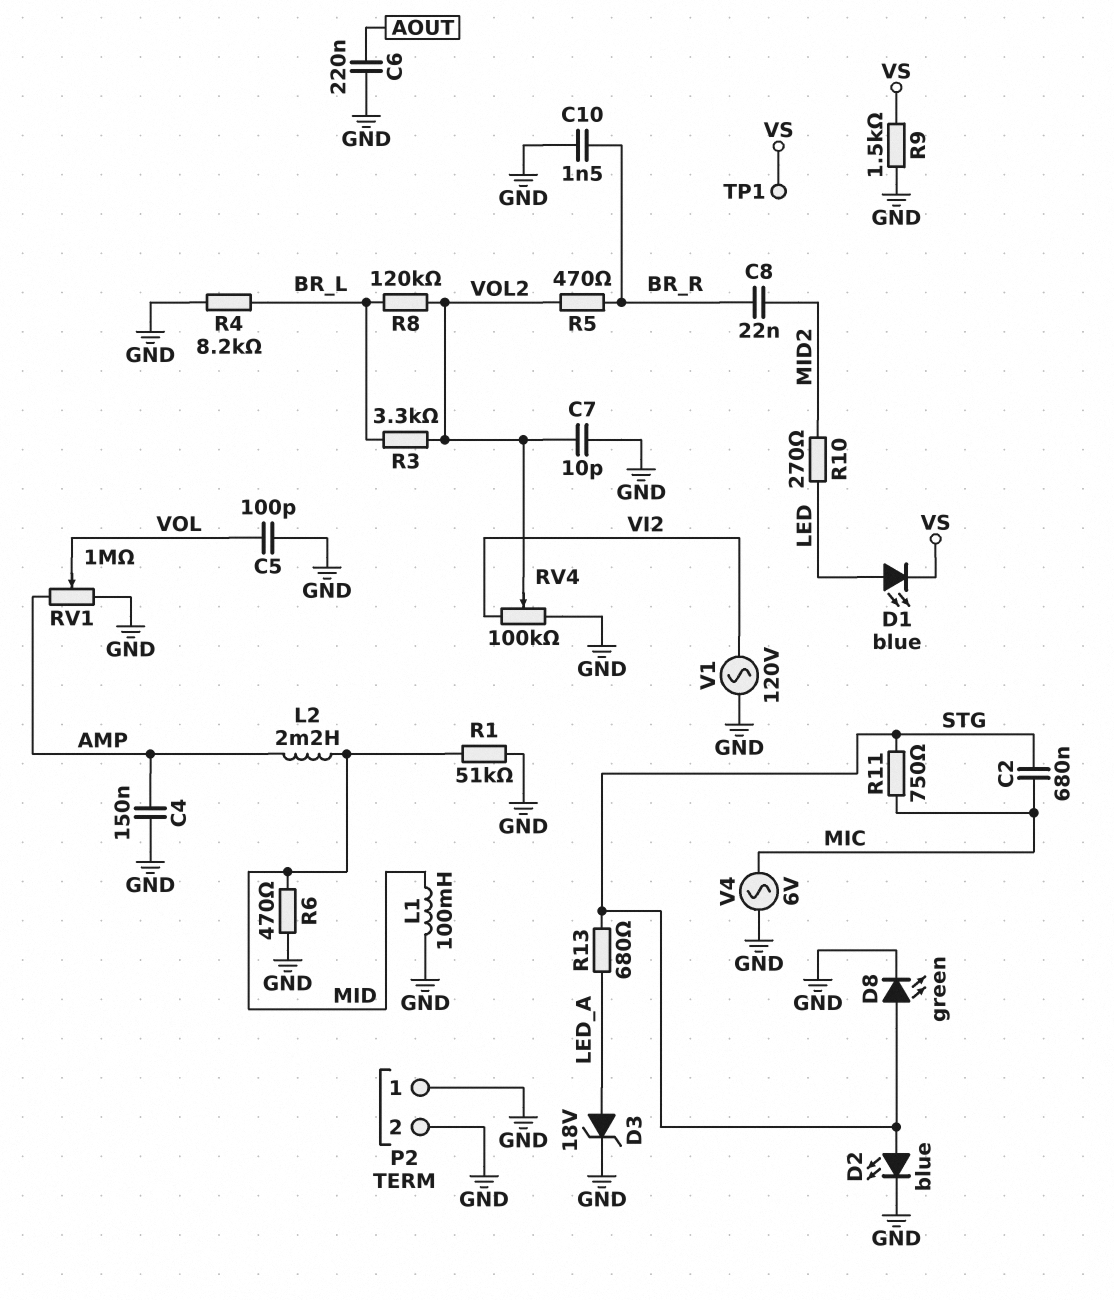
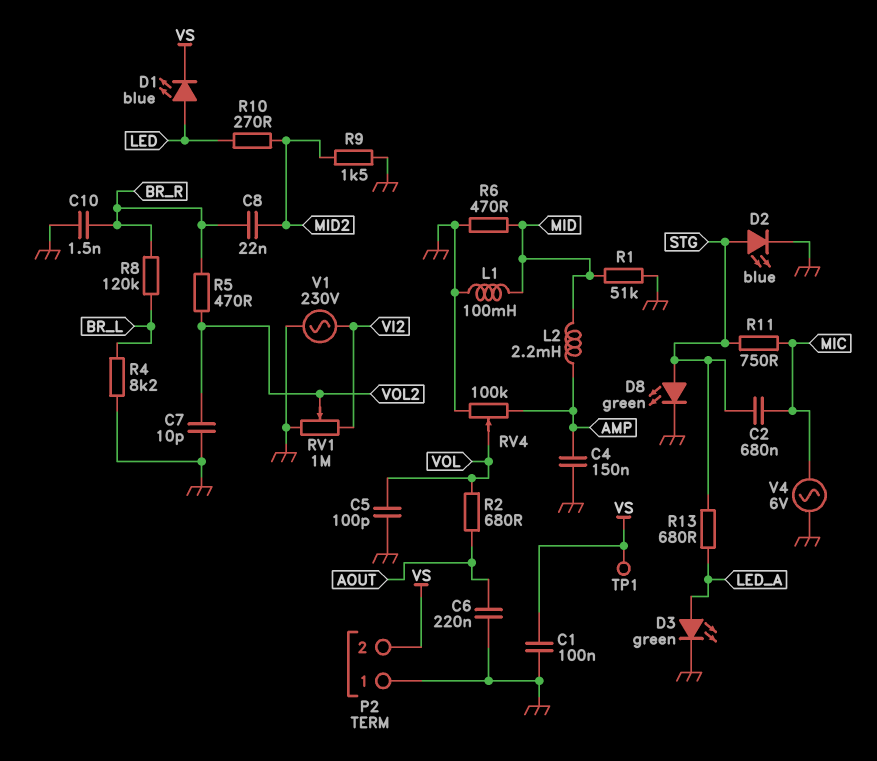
C1: none -> 100nF (GND, VS)
D3: zener 18V (A LED_A, K GND) -> LED green (A LED_A, K GND)
P2 pin 2: GND -> VS
R2: none -> 680 (AOUT, VOL)
R3: 3.3k (BR_L, VOL2) -> none
R8: 120k (BR_L, VOL2) -> 120k (BR_L, BR_R)
R9: 1.5k (GND, VS) -> 1.5k (GND, MID2)
RV1: 1M (AMP, GND, wiper VOL) -> 1M (GND, VI2, wiper VOL2)
RV4: 100k (GND, VI2, wiper VOL2) -> 100k (AMP, GND, wiper VOL)
V1: AC 120V (GND, VI2) -> AC 230V (GND, VI2)

